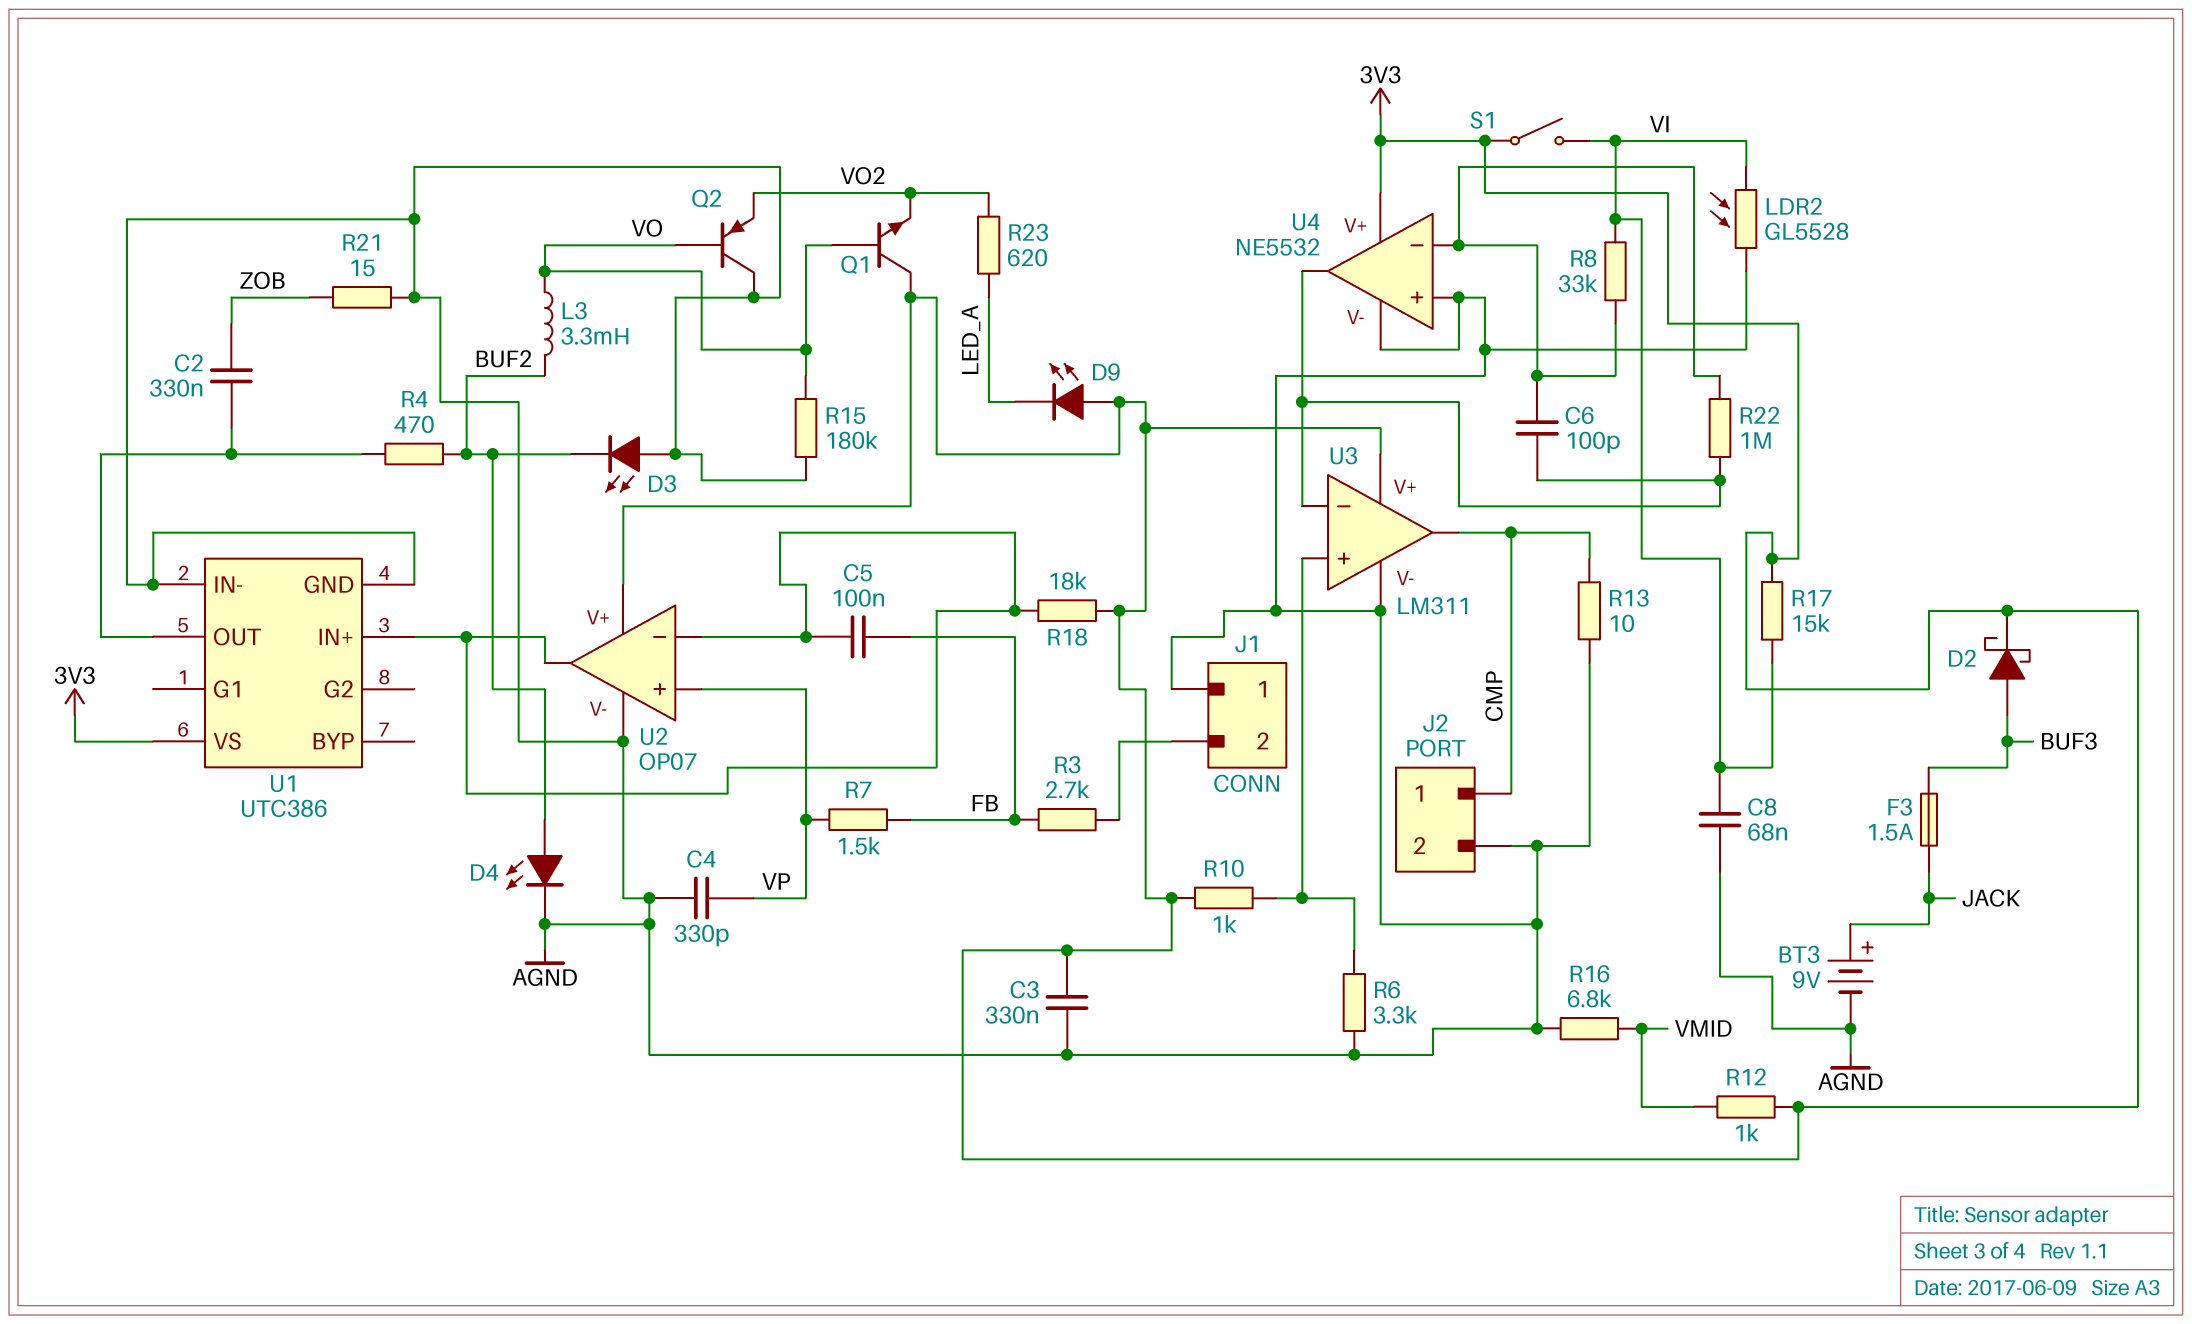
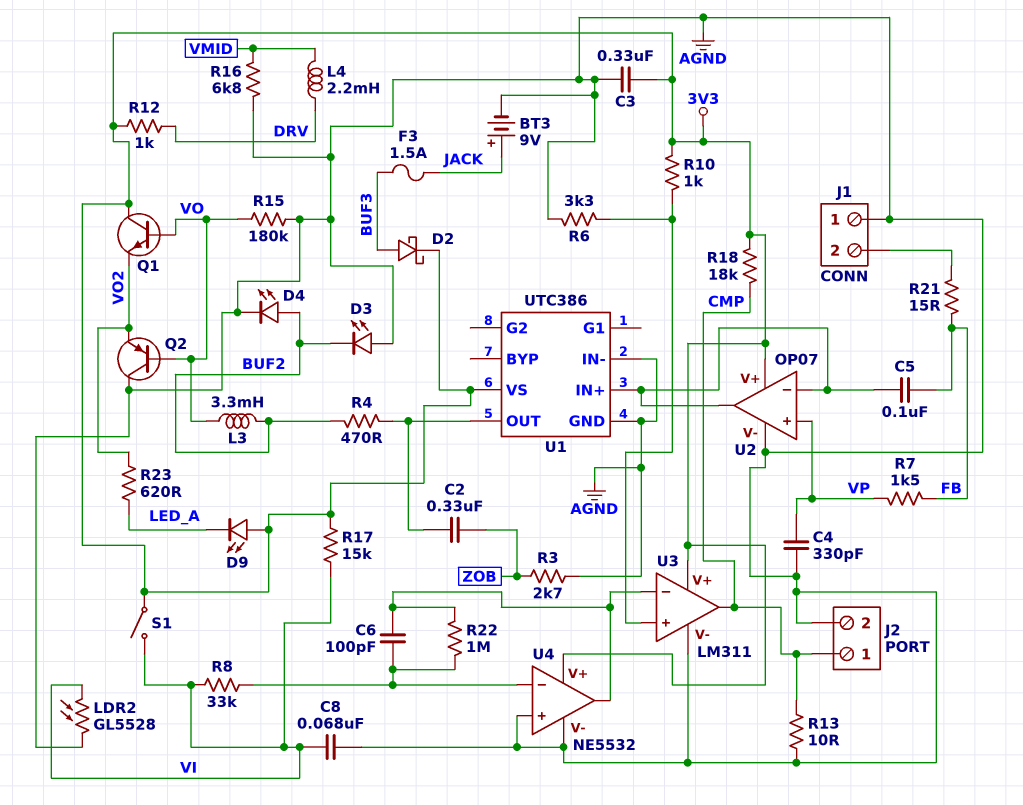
L4: none -> 2.2mH (DRV, VMID)
R3: 2.7k (FB, J1/2) -> 2.7k (AGND, ZOB)
R12: 1k (3V3, VMID) -> 1k (3V3, DRV)
R18: 18k (3V3, U1/IN+) -> 18k (3V3, CMP)
R21: 15 (AGND, ZOB) -> 15 (FB, J1/2)

